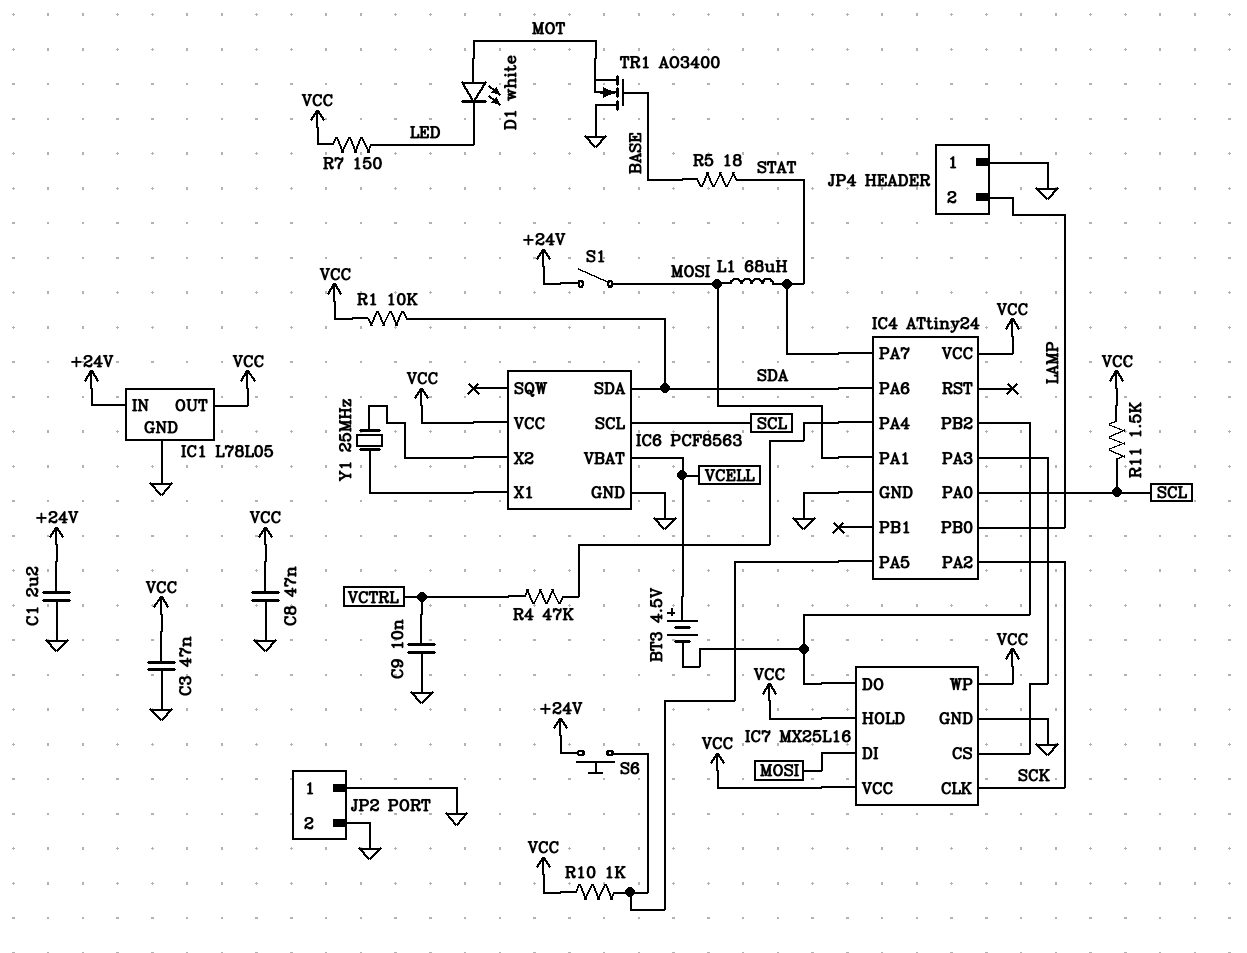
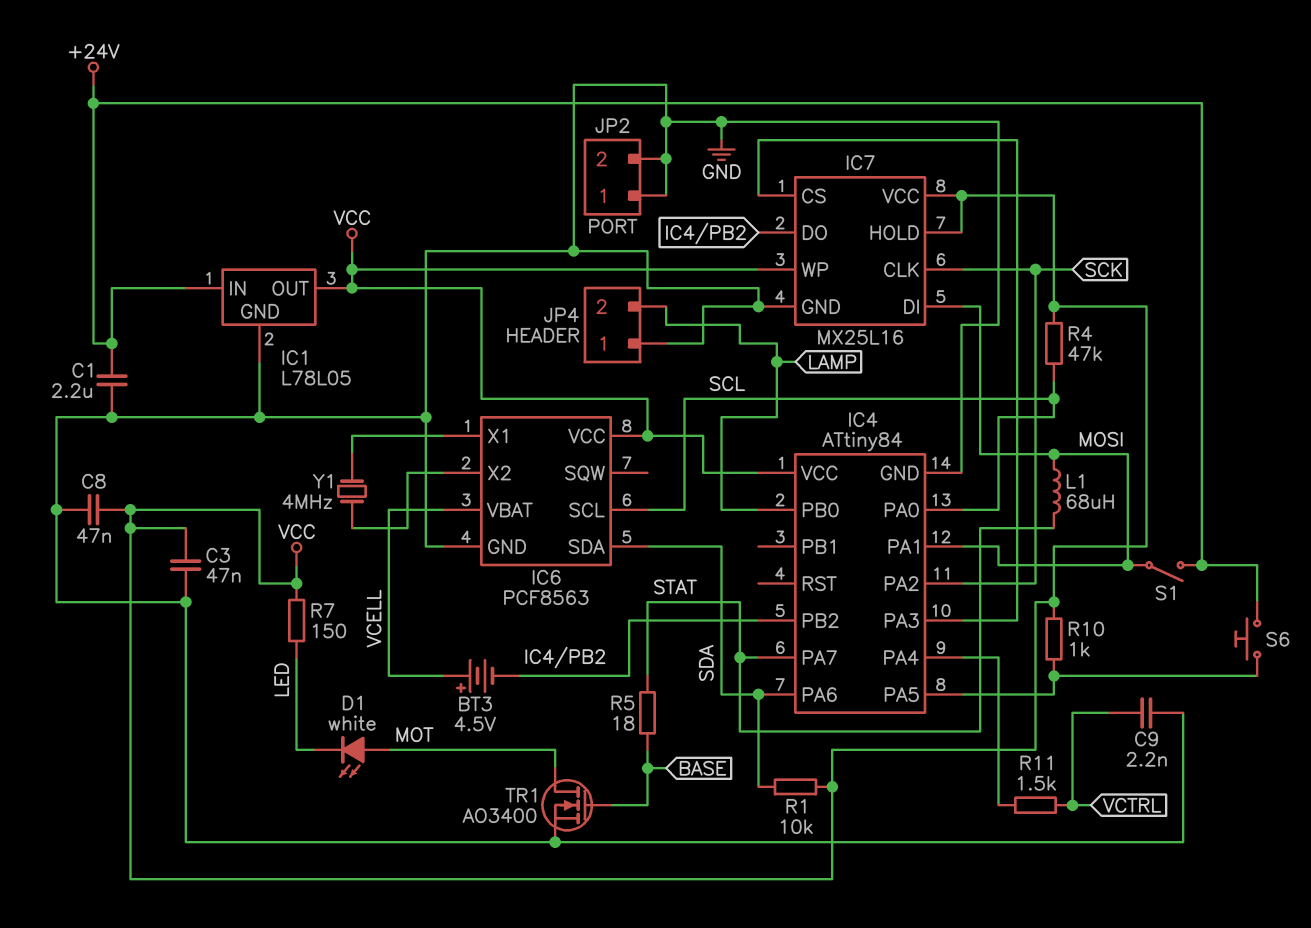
C9: 10nF (GND, VCTRL) -> 2.2nF (GND, VCTRL)
IC4: ATtiny24 -> ATtiny84
R4: 47k (IC4/PA4, VCTRL) -> 47k (SCL, VCC)
R11: 1.5k (SCL, VCC) -> 1.5k (IC4/PA4, VCTRL)
TR1: NMOS AO3400 (G BASE, D GND, S MOT) -> NMOS AO3400 (G BASE, D MOT, S GND)
Y1: 25MHz (IC6/X1, IC6/X2) -> 4MHz (IC6/X1, IC6/X2)

